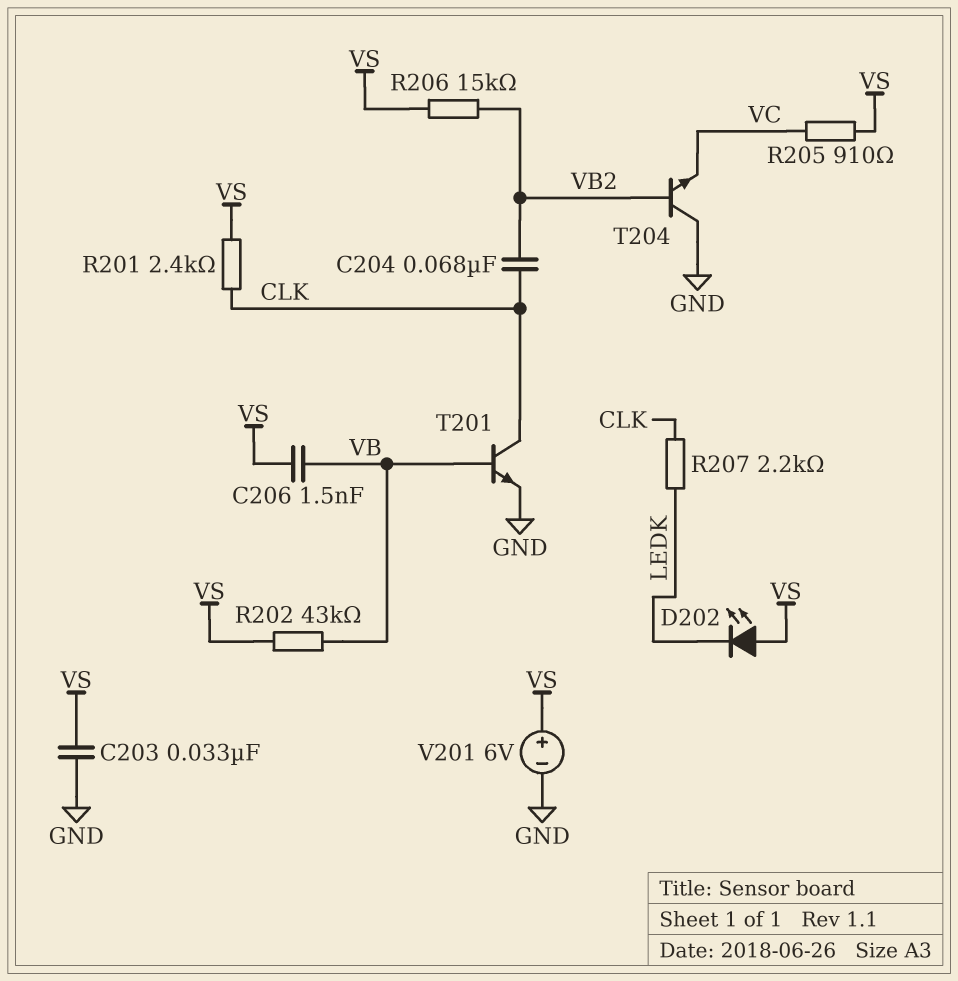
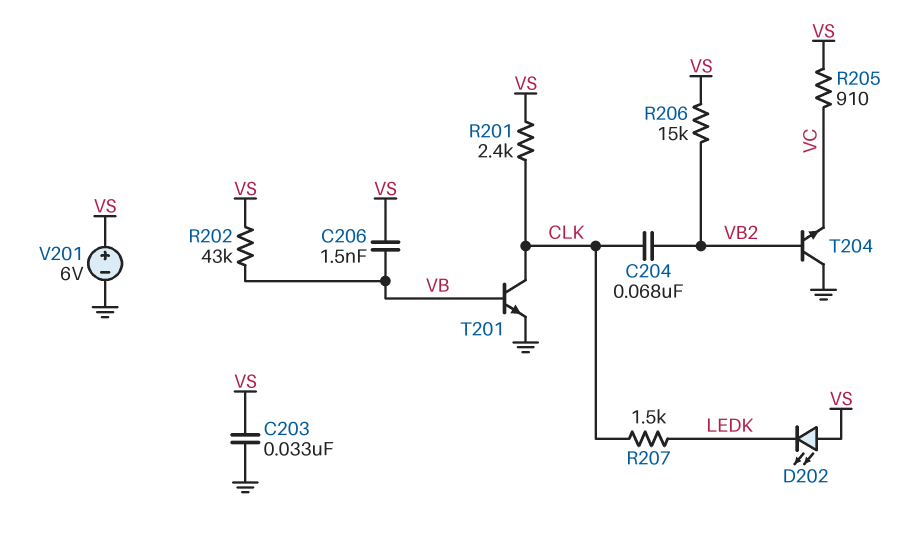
R207: 2.2k (CLK, LEDK) -> 1.5k (CLK, LEDK)

